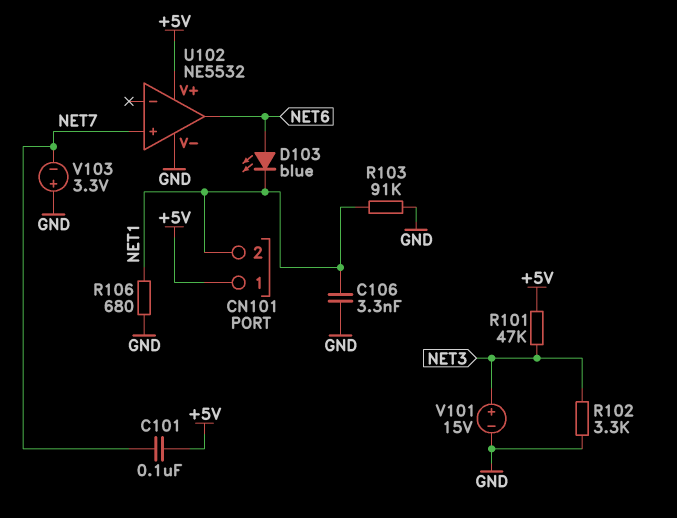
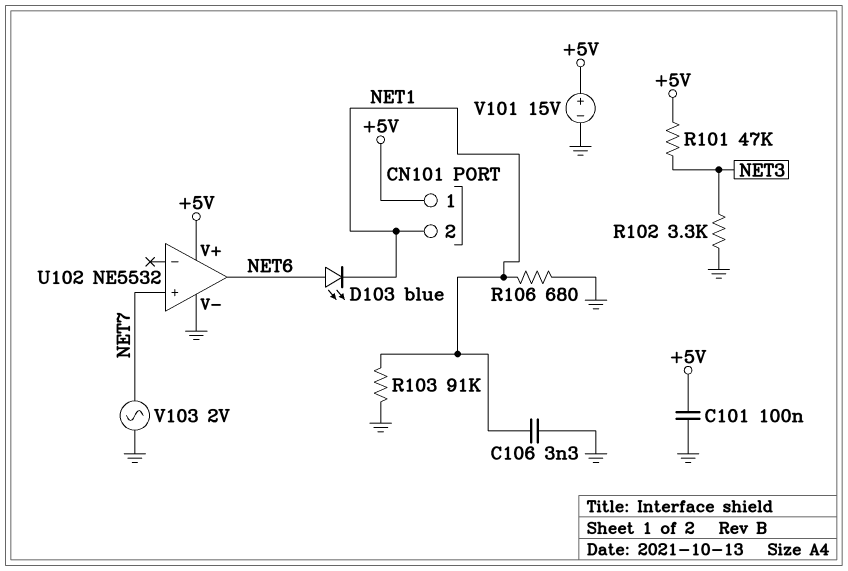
C101: 100nF (+5V, NET7) -> 100nF (+5V, GND)
V101: 15V (plus NET3, minus GND) -> 15V (plus +5V, minus GND)
V103: 3.3V (plus GND, minus NET7) -> AC 2V (GND, NET7)

